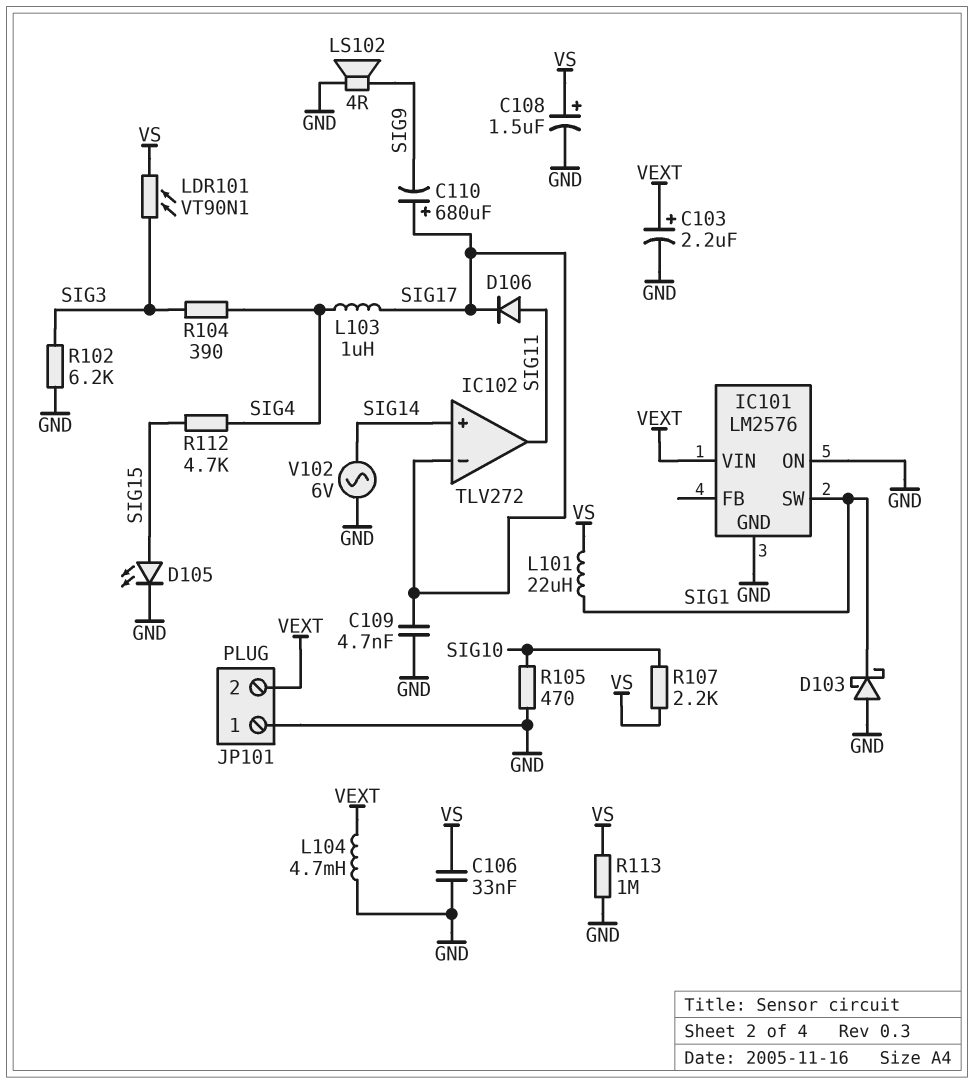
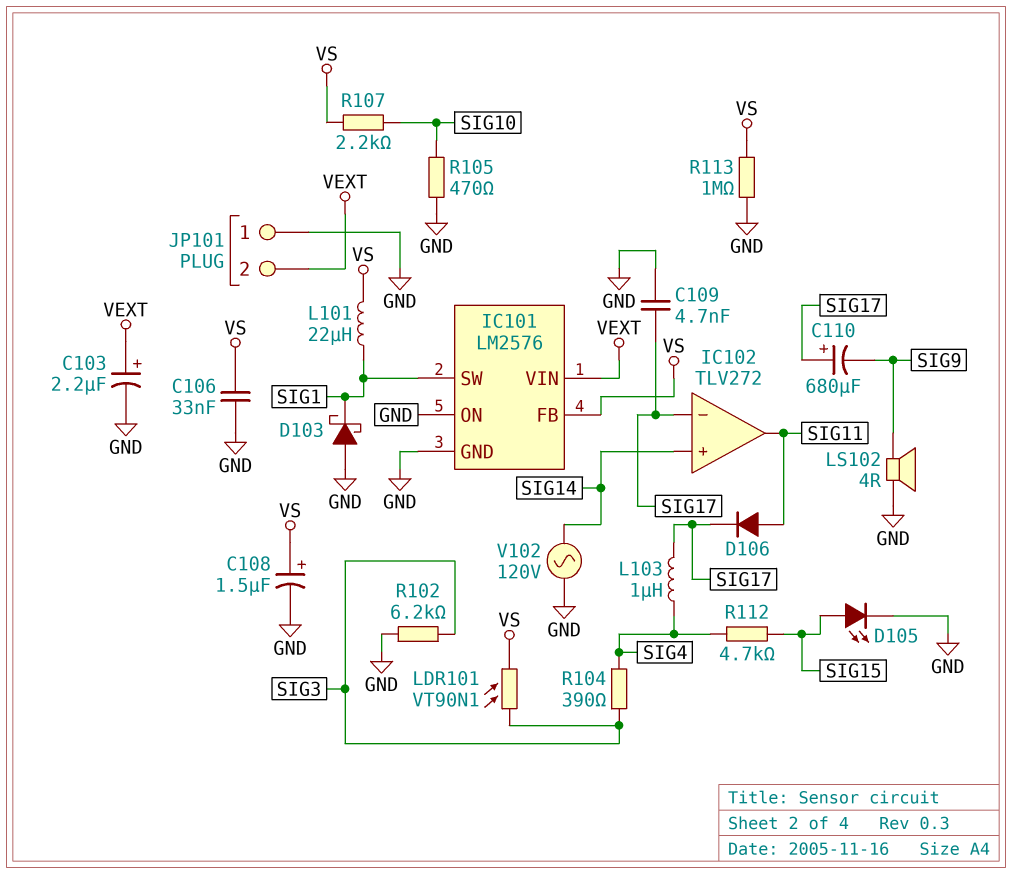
IC101 pin FB: none -> VS
L104: 4.7mH (GND, VEXT) -> none
V102: AC 6V (GND, SIG14) -> AC 120V (GND, SIG14)

